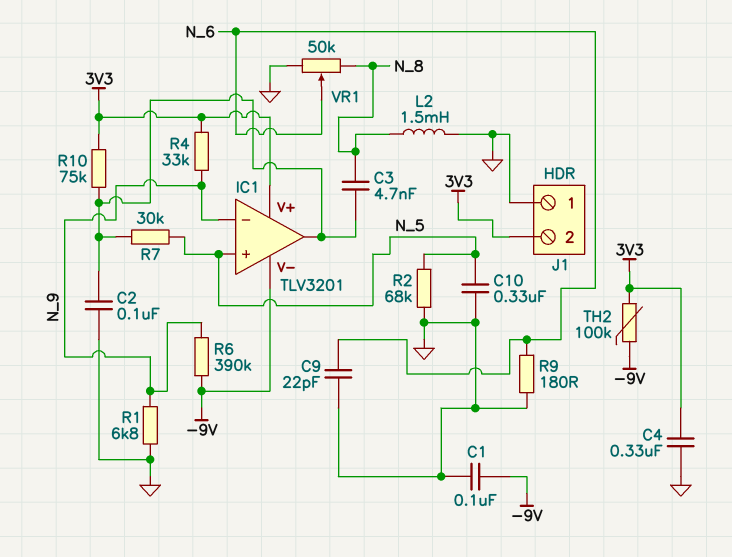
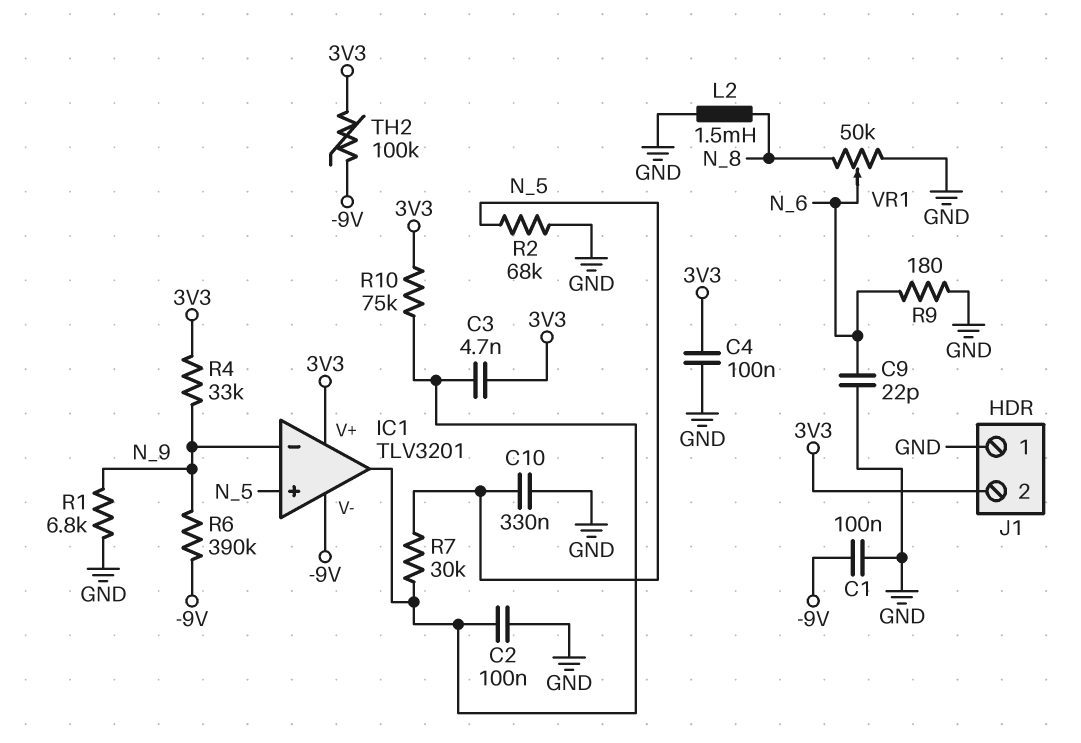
C3: 4.7nF (IC1/out, N_8) -> 4.7nF (3V3, IC1/out)
C4: 330nF (3V3, GND) -> 100nF (3V3, GND)

